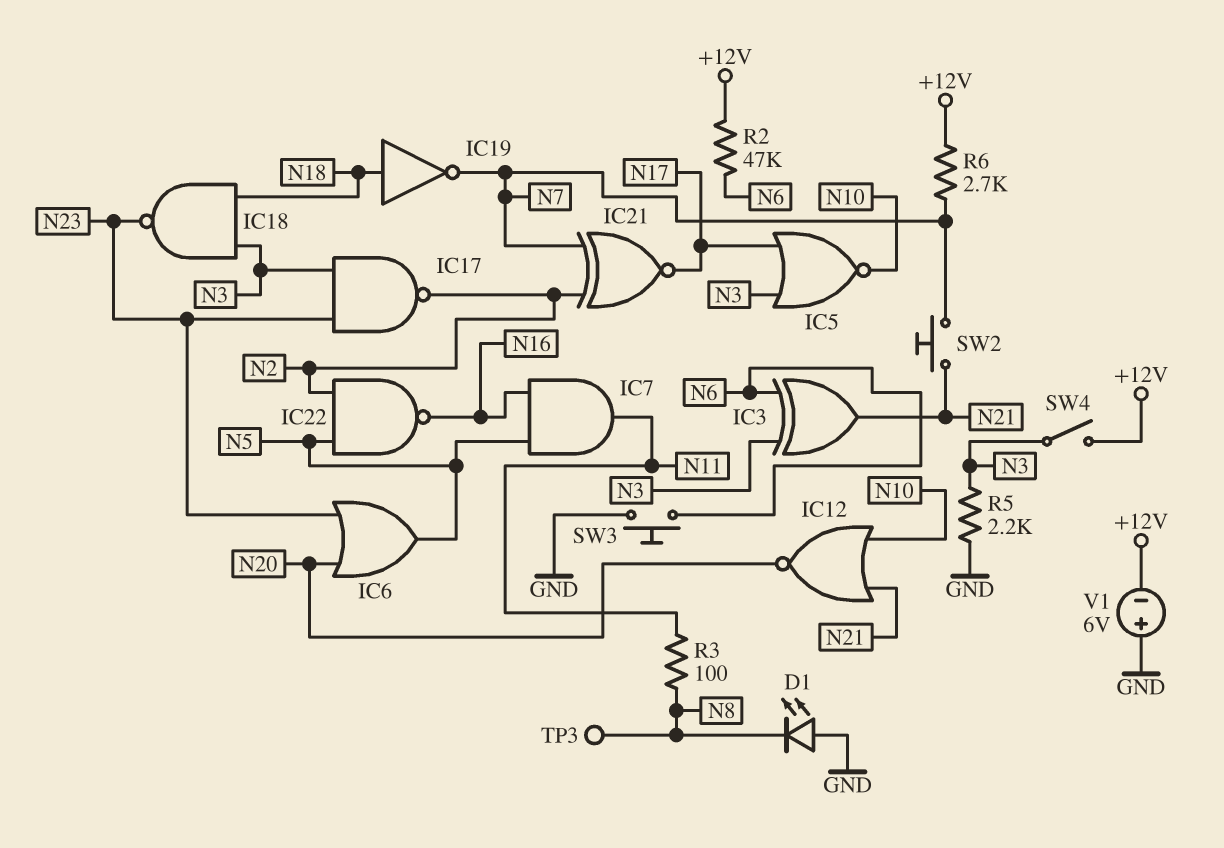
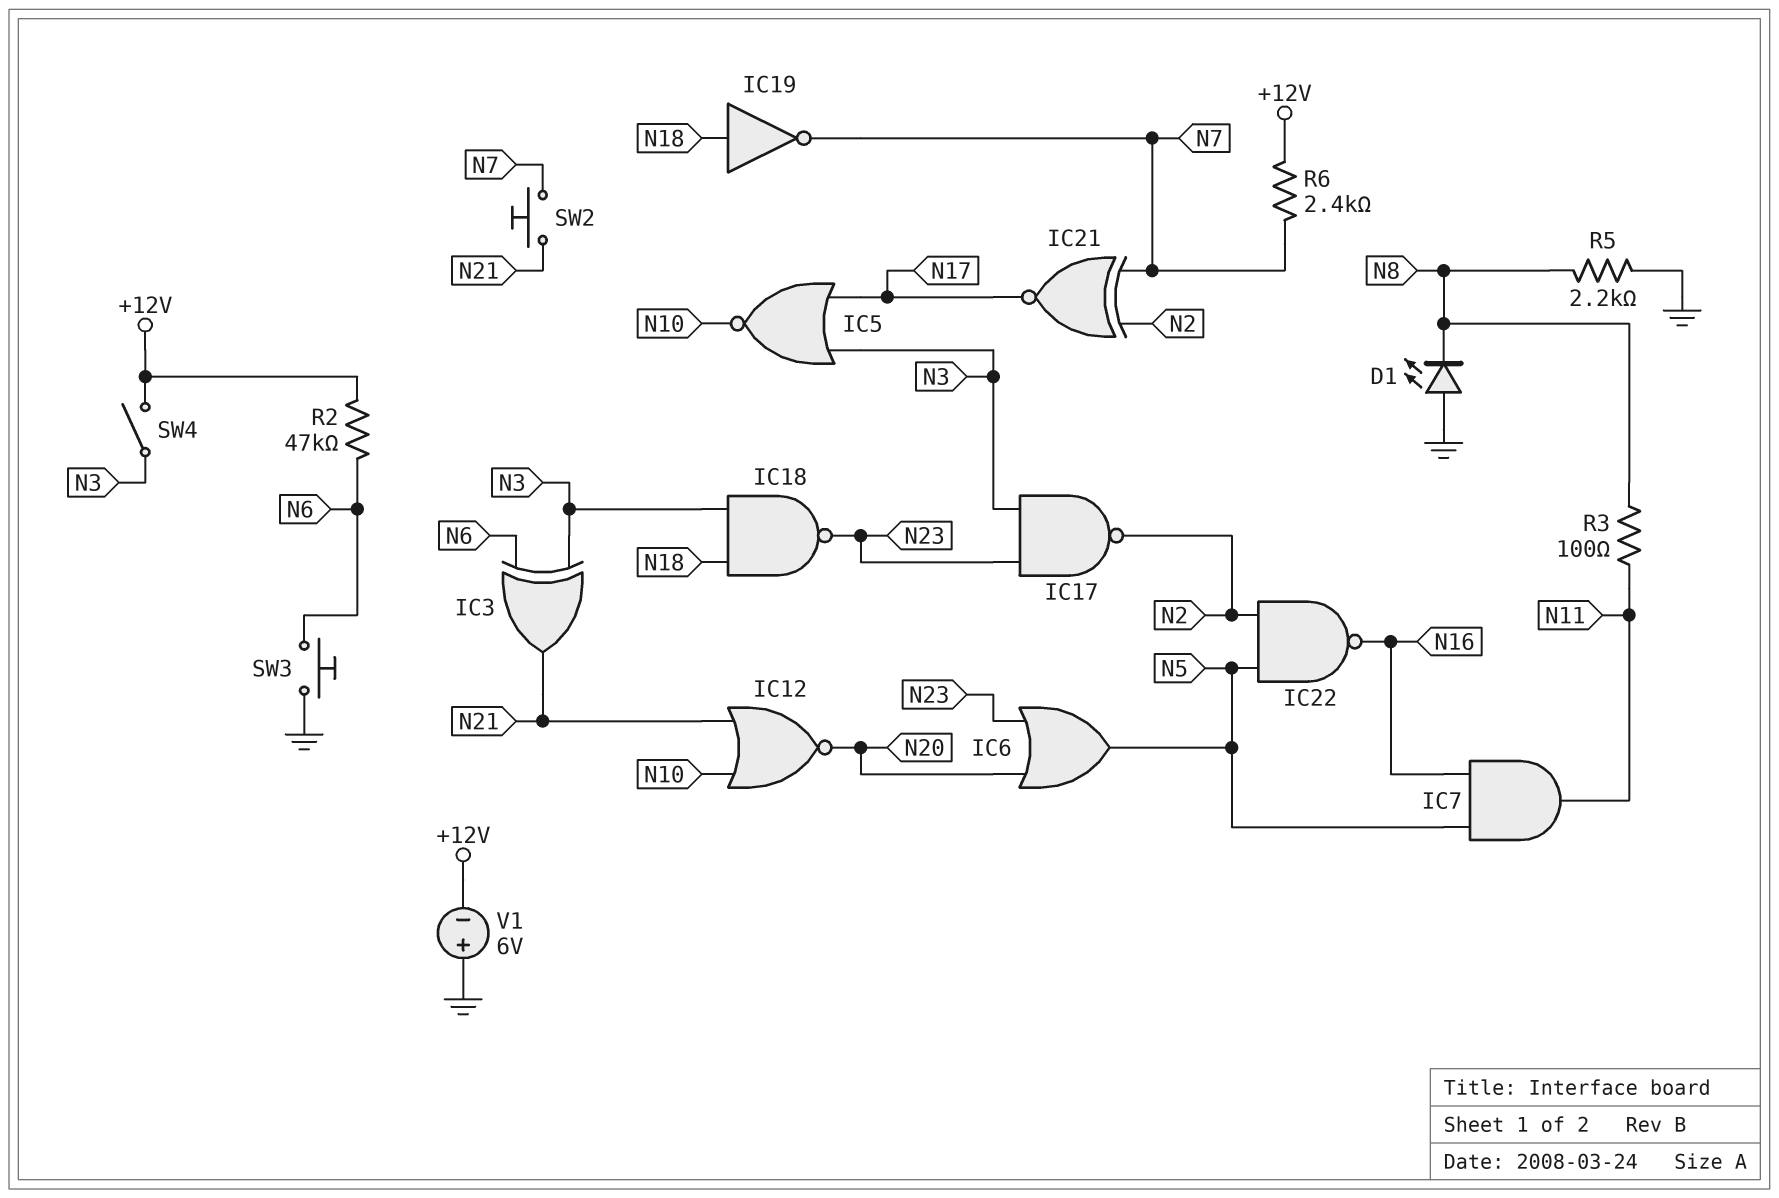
R5: 2.2k (GND, N3) -> 2.2k (GND, N8)
R6: 2.7k (+12V, N7) -> 2.4k (+12V, N7)
TP3: test point (N8) -> none

